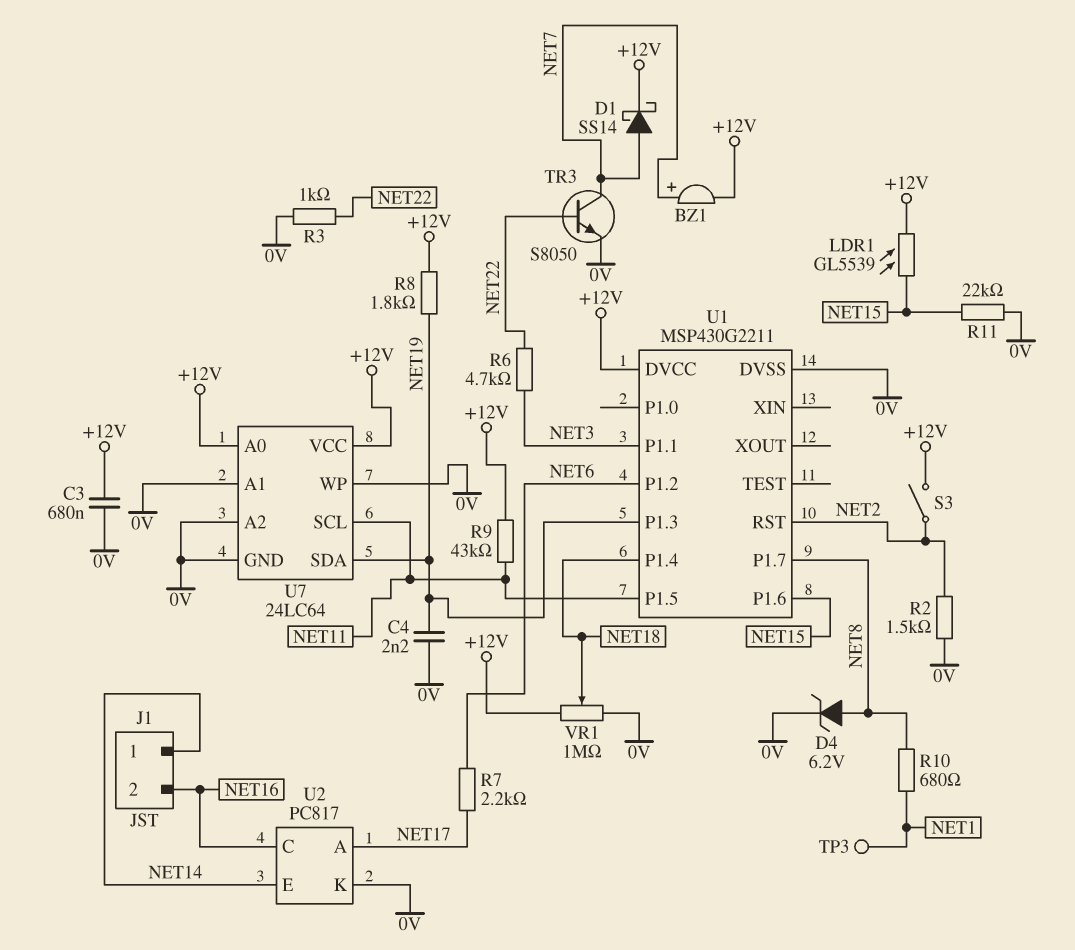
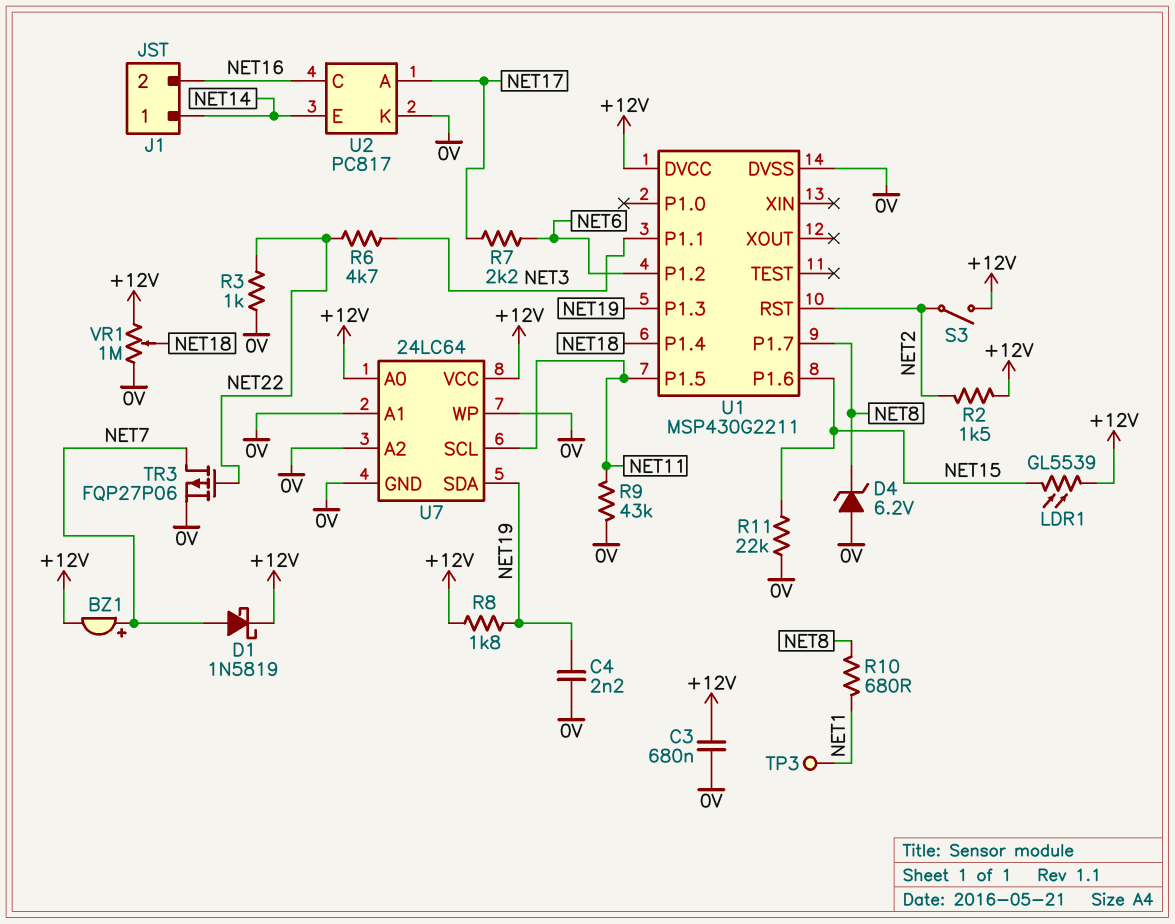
D1: schottky SS14 (A NET7, K +12V) -> schottky 1N5819 (A NET7, K +12V)
D4: zener 6.2V (A NET8, K 0V) -> zener 6.2V (A 0V, K NET8)
R2: 1.5k (0V, NET2) -> 1.5k (+12V, NET2)
R9: 43k (+12V, NET11) -> 43k (0V, NET11)
TR3: NPN S8050 (B NET22, C NET7, E 0V) -> PMOS FQP27P06 (G NET22, D NET7, S 0V)

